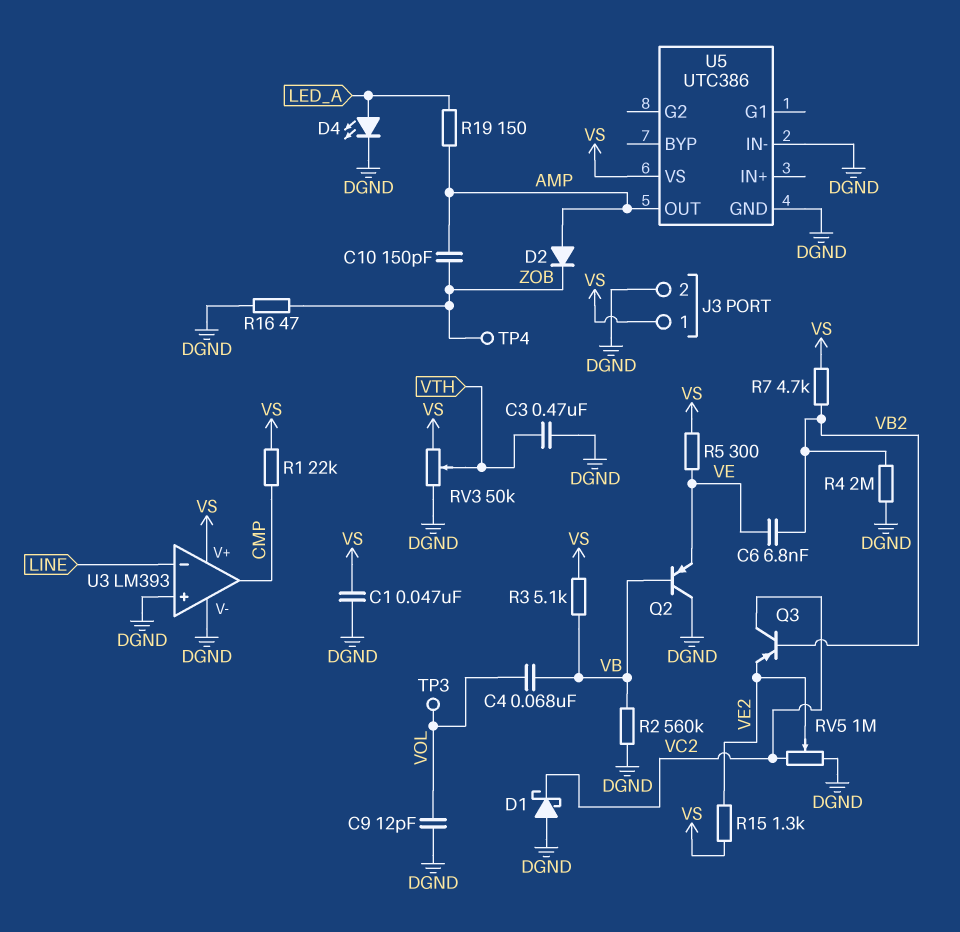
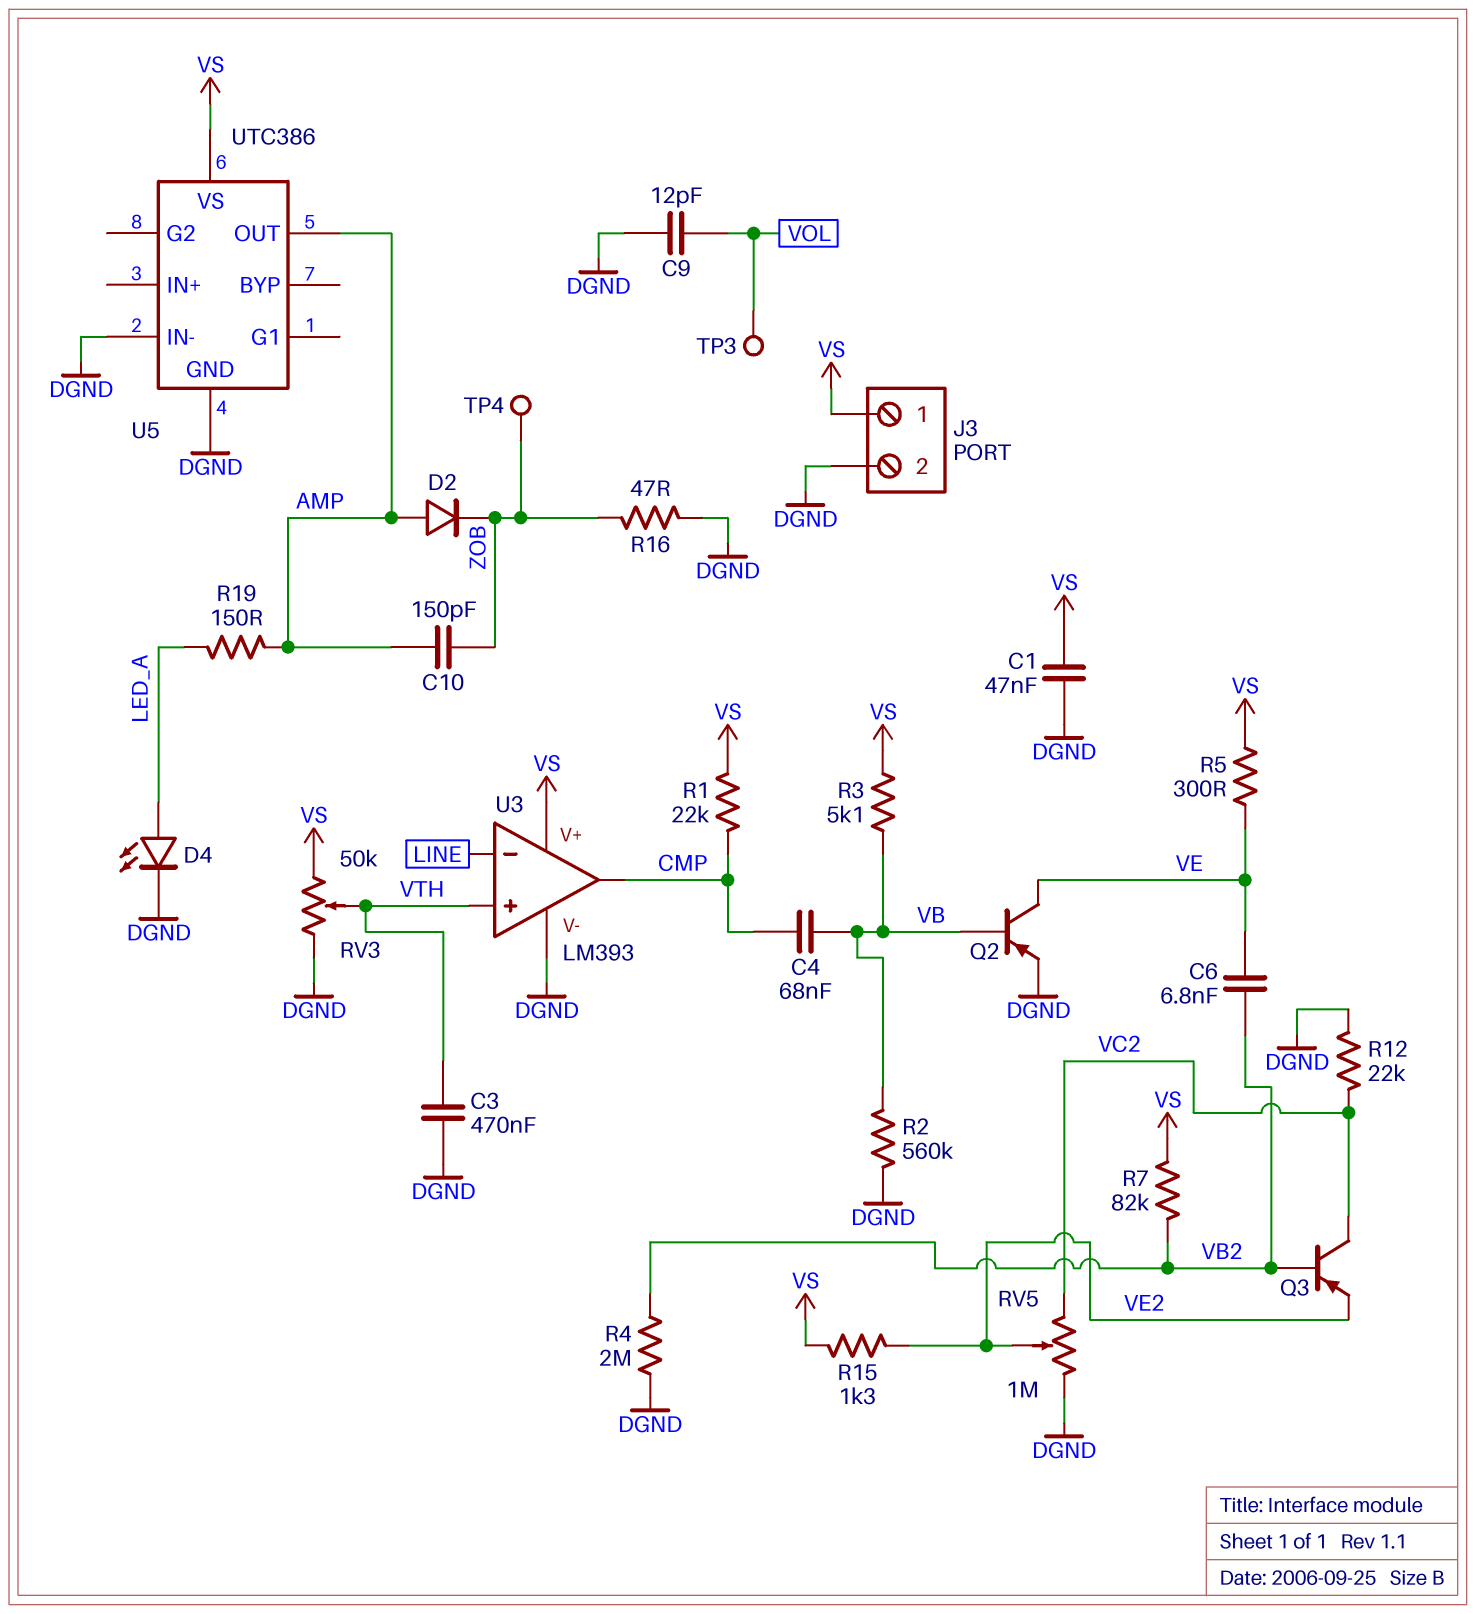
C4: 68nF (VB, VOL) -> 68nF (CMP, VB)
D1: schottky (A DGND, K VC2) -> none
Q2: PNP (B VB, C DGND, E VE) -> PNP (B VB, C VE, E DGND)
R7: 4.7k (VB2, VS) -> 82k (VB2, VS)
R12: none -> 22k (DGND, VC2)
U3 pin in+: DGND -> VTH

